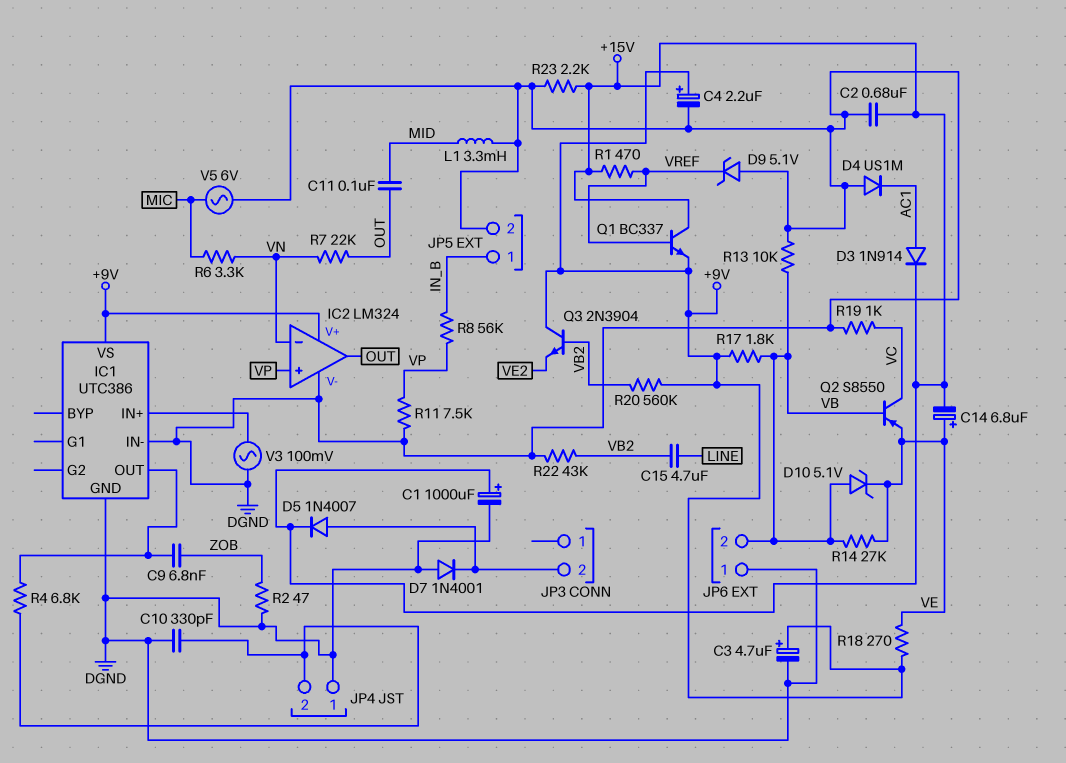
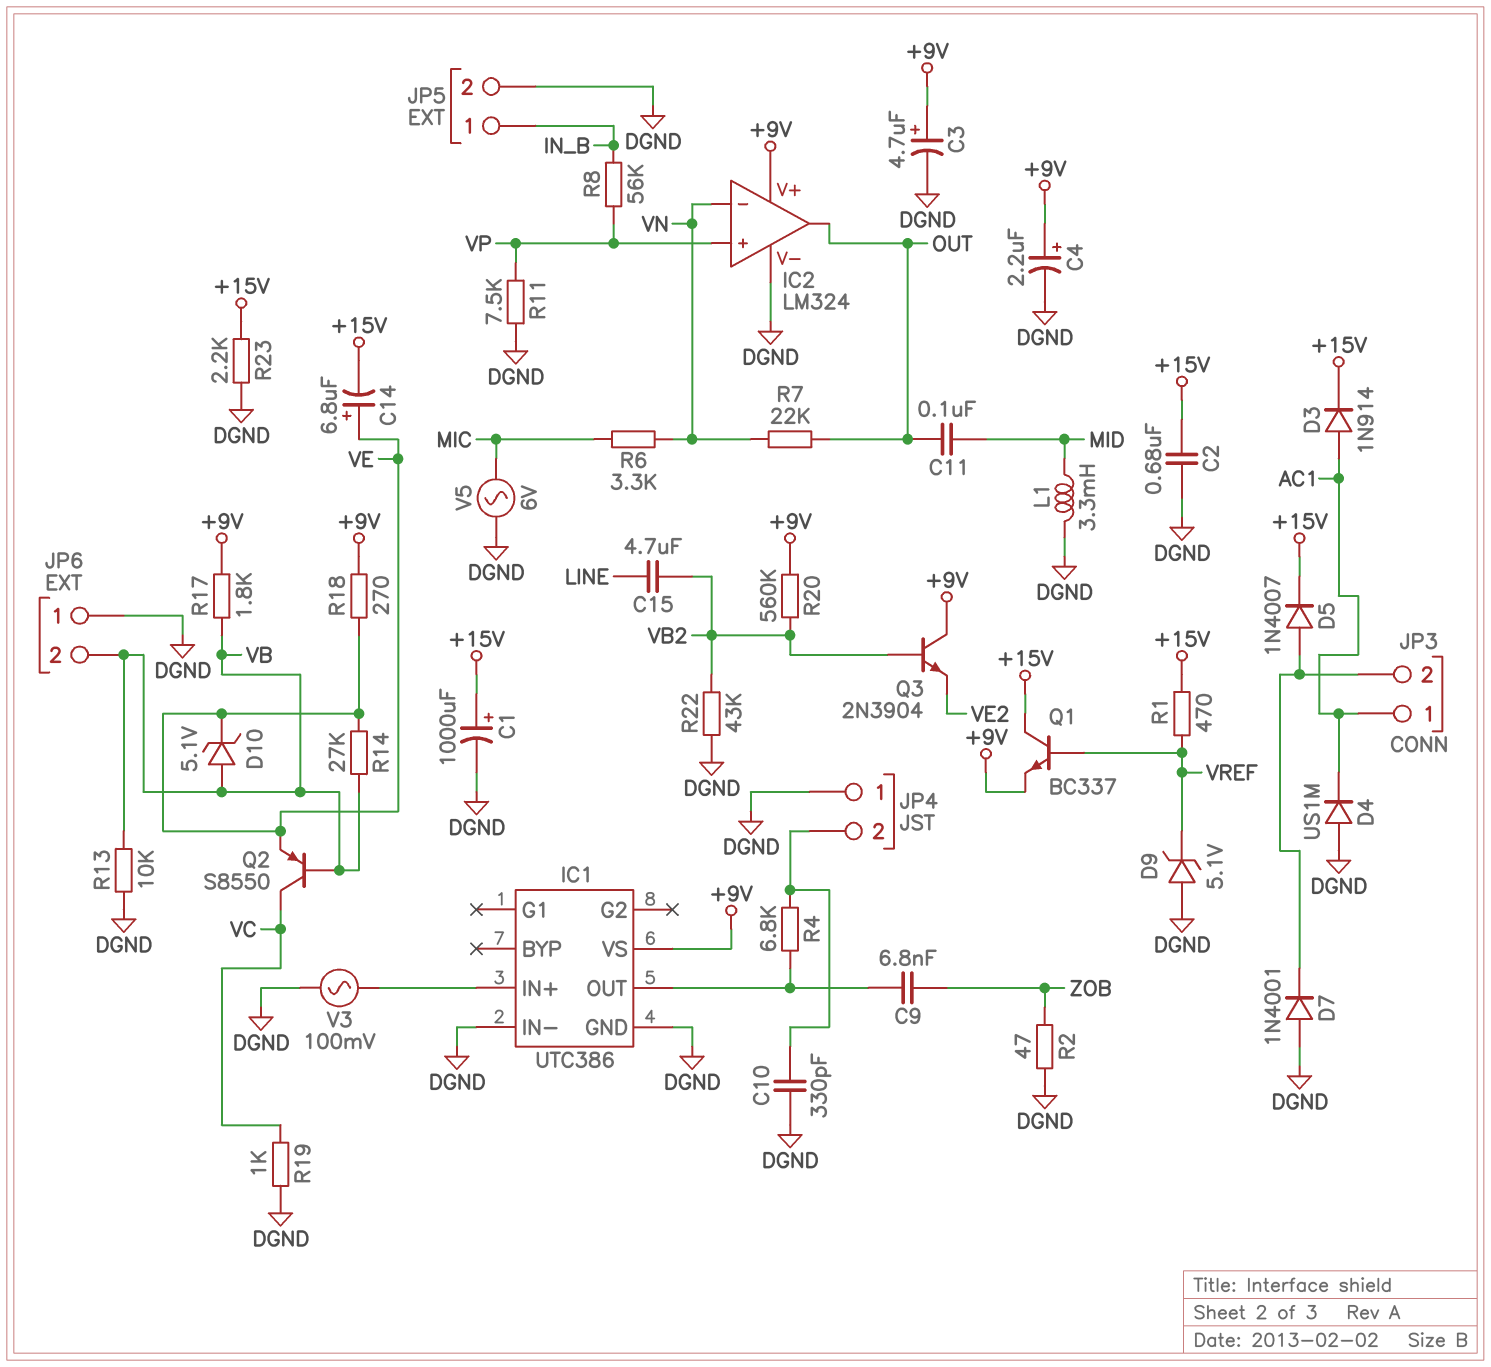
JP3 pin 1: none -> AC1

